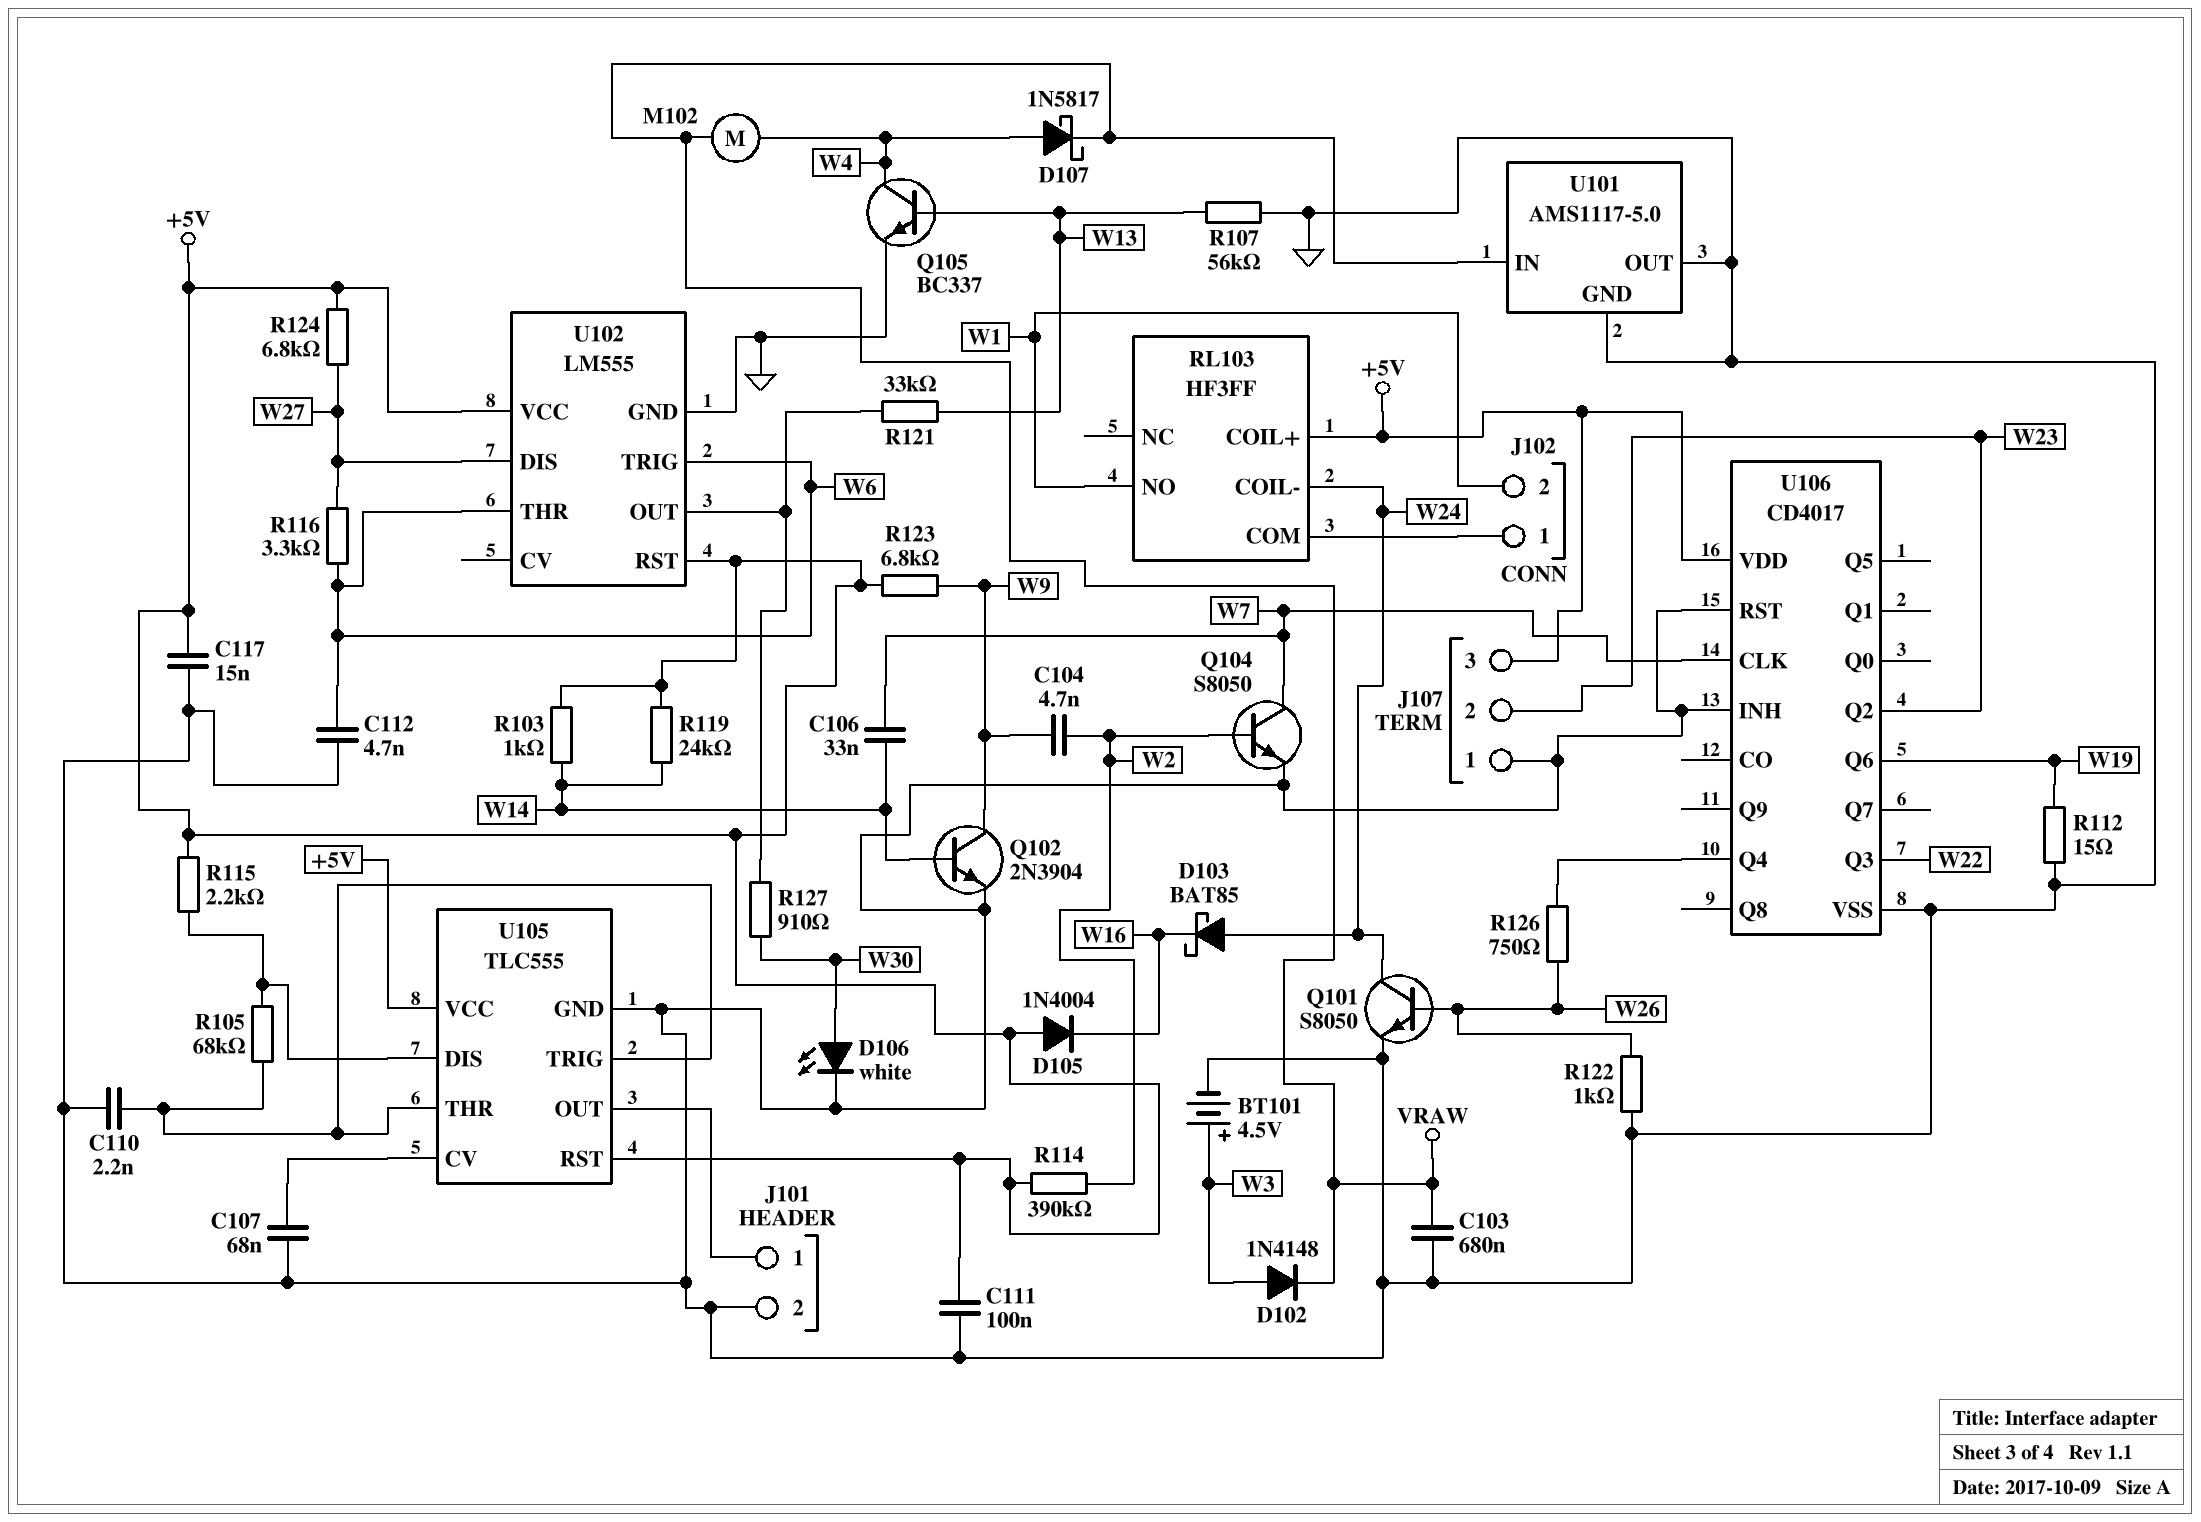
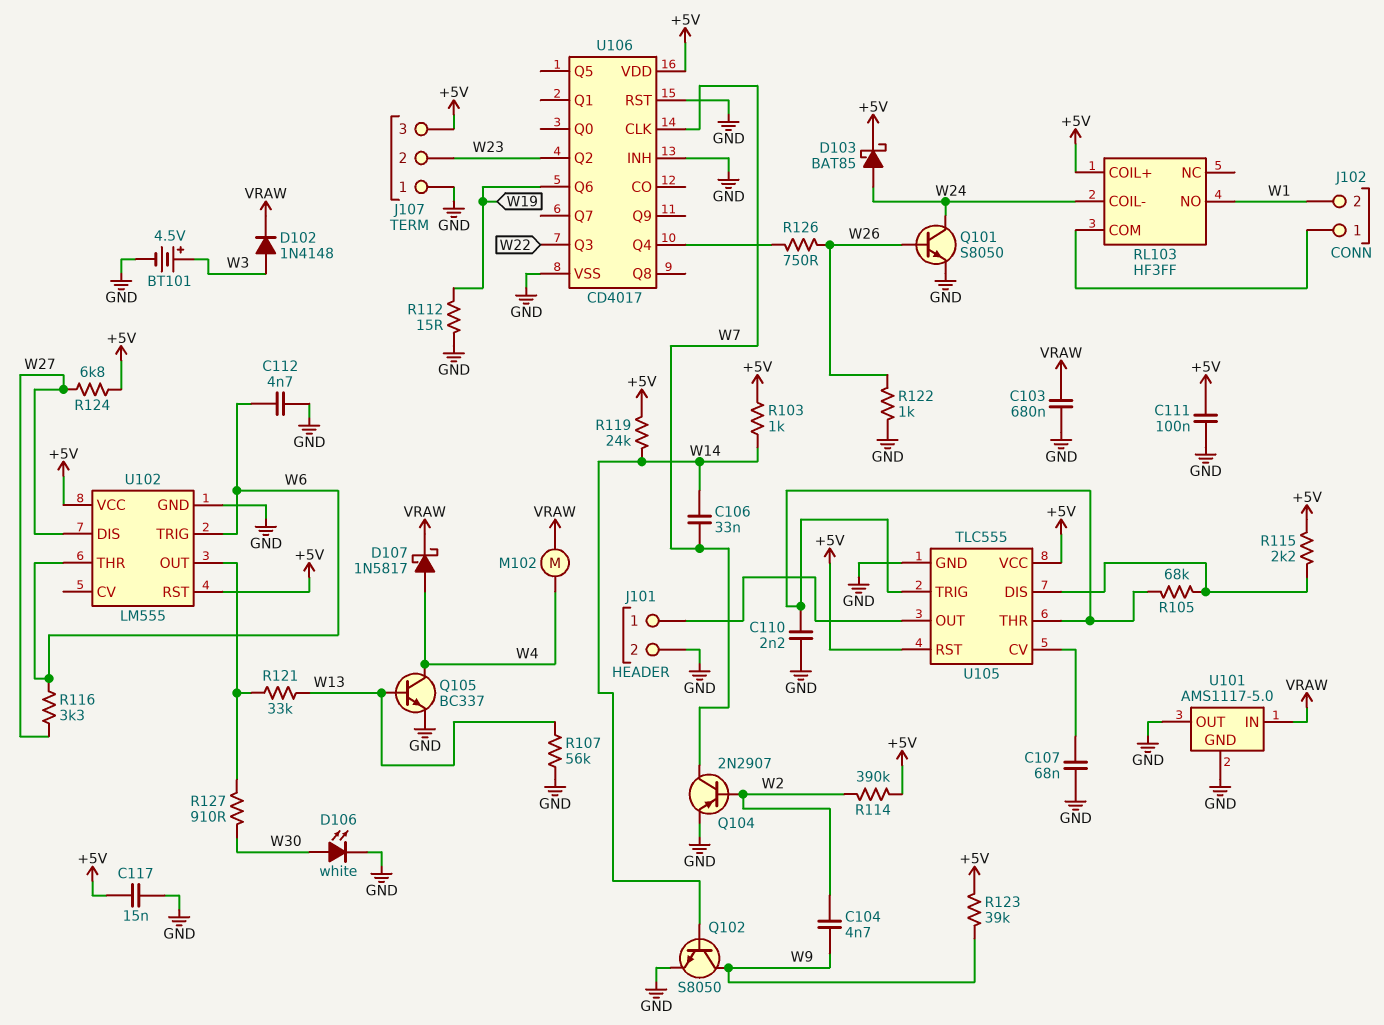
D103: schottky BAT85 (A W24, K W16) -> schottky BAT85 (A W24, K +5V)
D105: diode 1N4004 (A +5V, K W16) -> none
Q102: NPN 2N3904 (B W14, C W9, E GND) -> NPN S8050 (B W14, C W9, E GND)
Q104: NPN S8050 (B W2, C W7, E GND) -> PNP 2N2907 (B W2, C W7, E GND)
R123: 6.8k (+5V, W9) -> 39k (+5V, W9)

